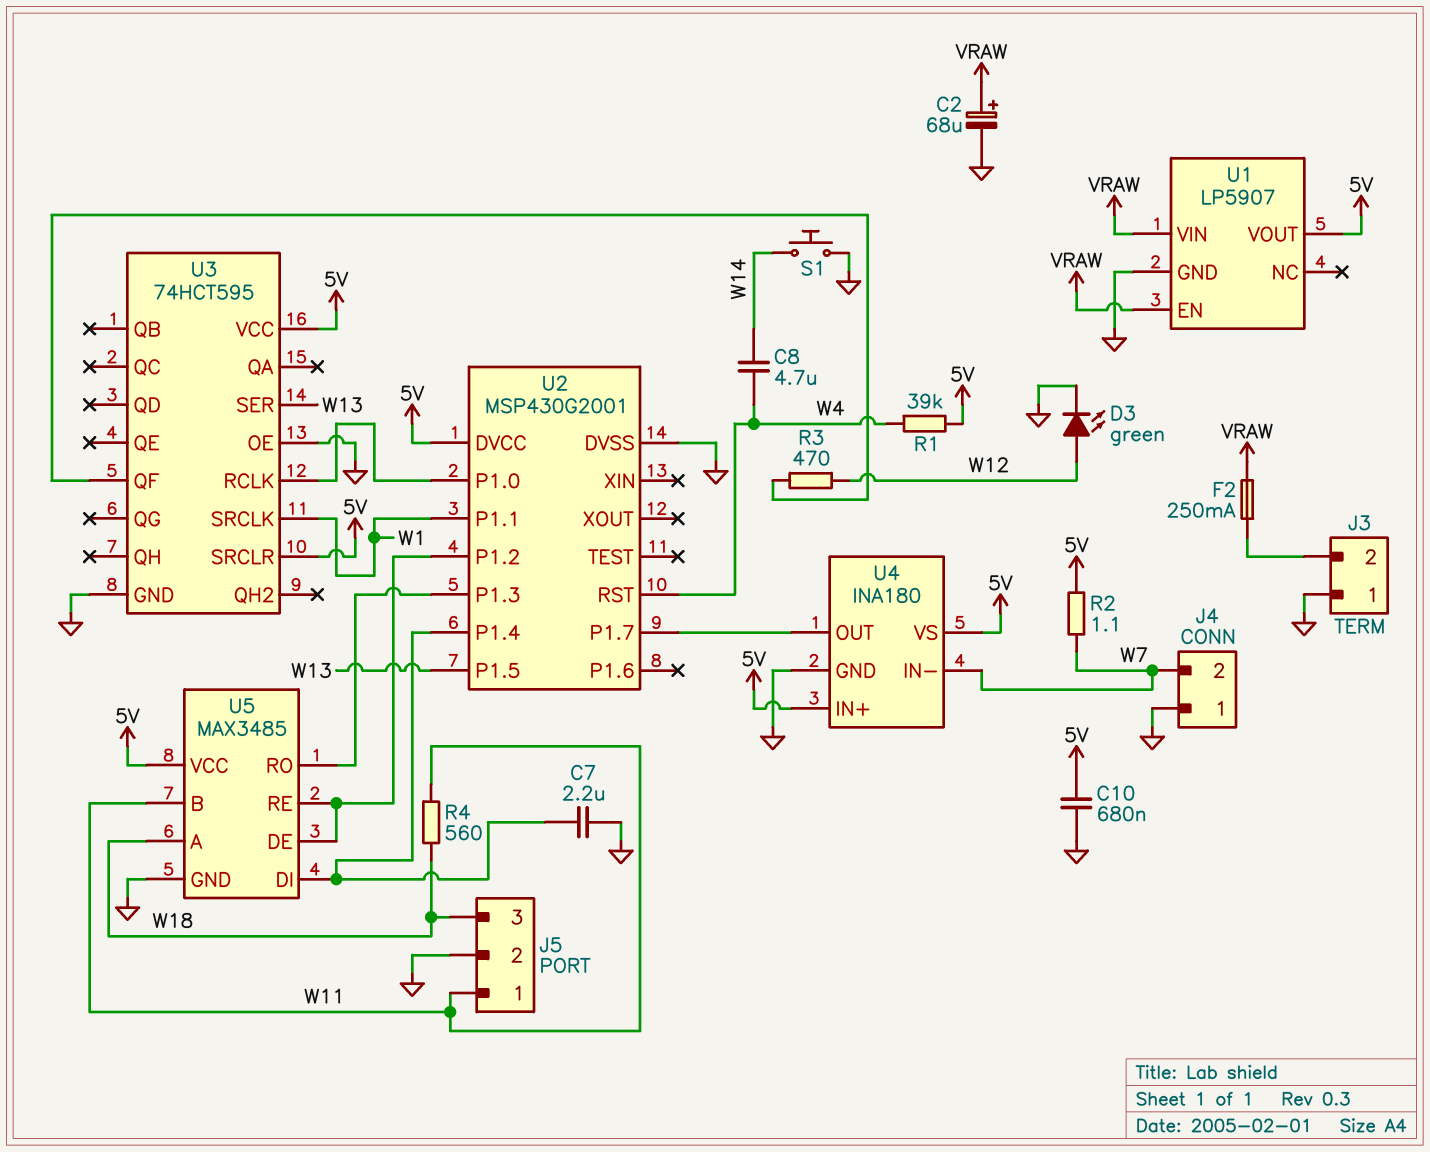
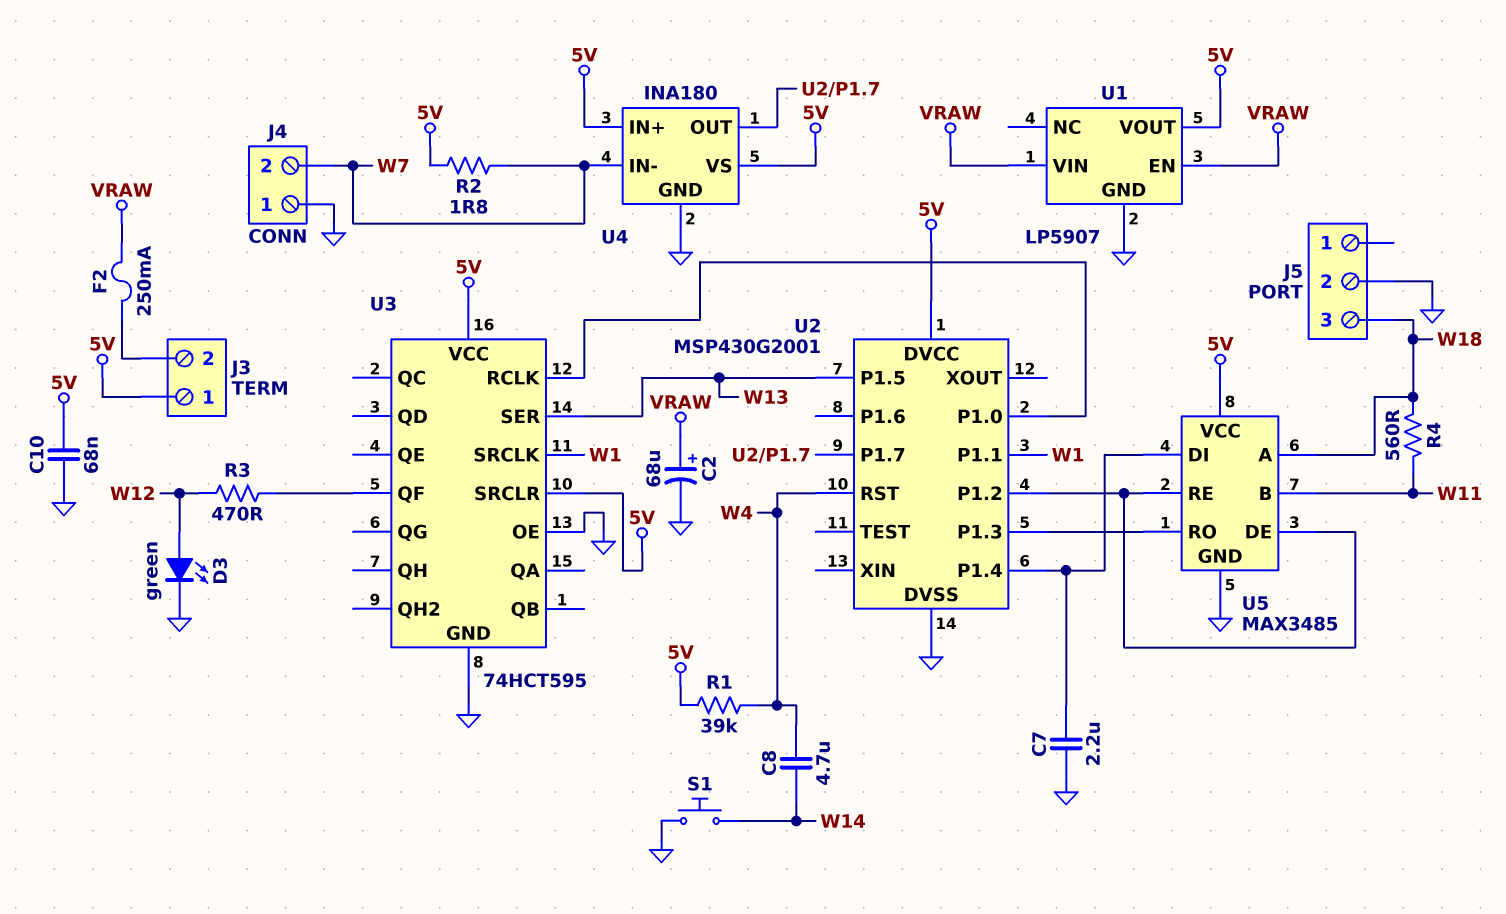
C10: 680nF (5V, GND) -> 68nF (5V, GND)
J3 pin 1: GND -> 5V
J5 pin 1: W11 -> none
R2: 1.1 (5V, W7) -> 1.8 (5V, W7)

